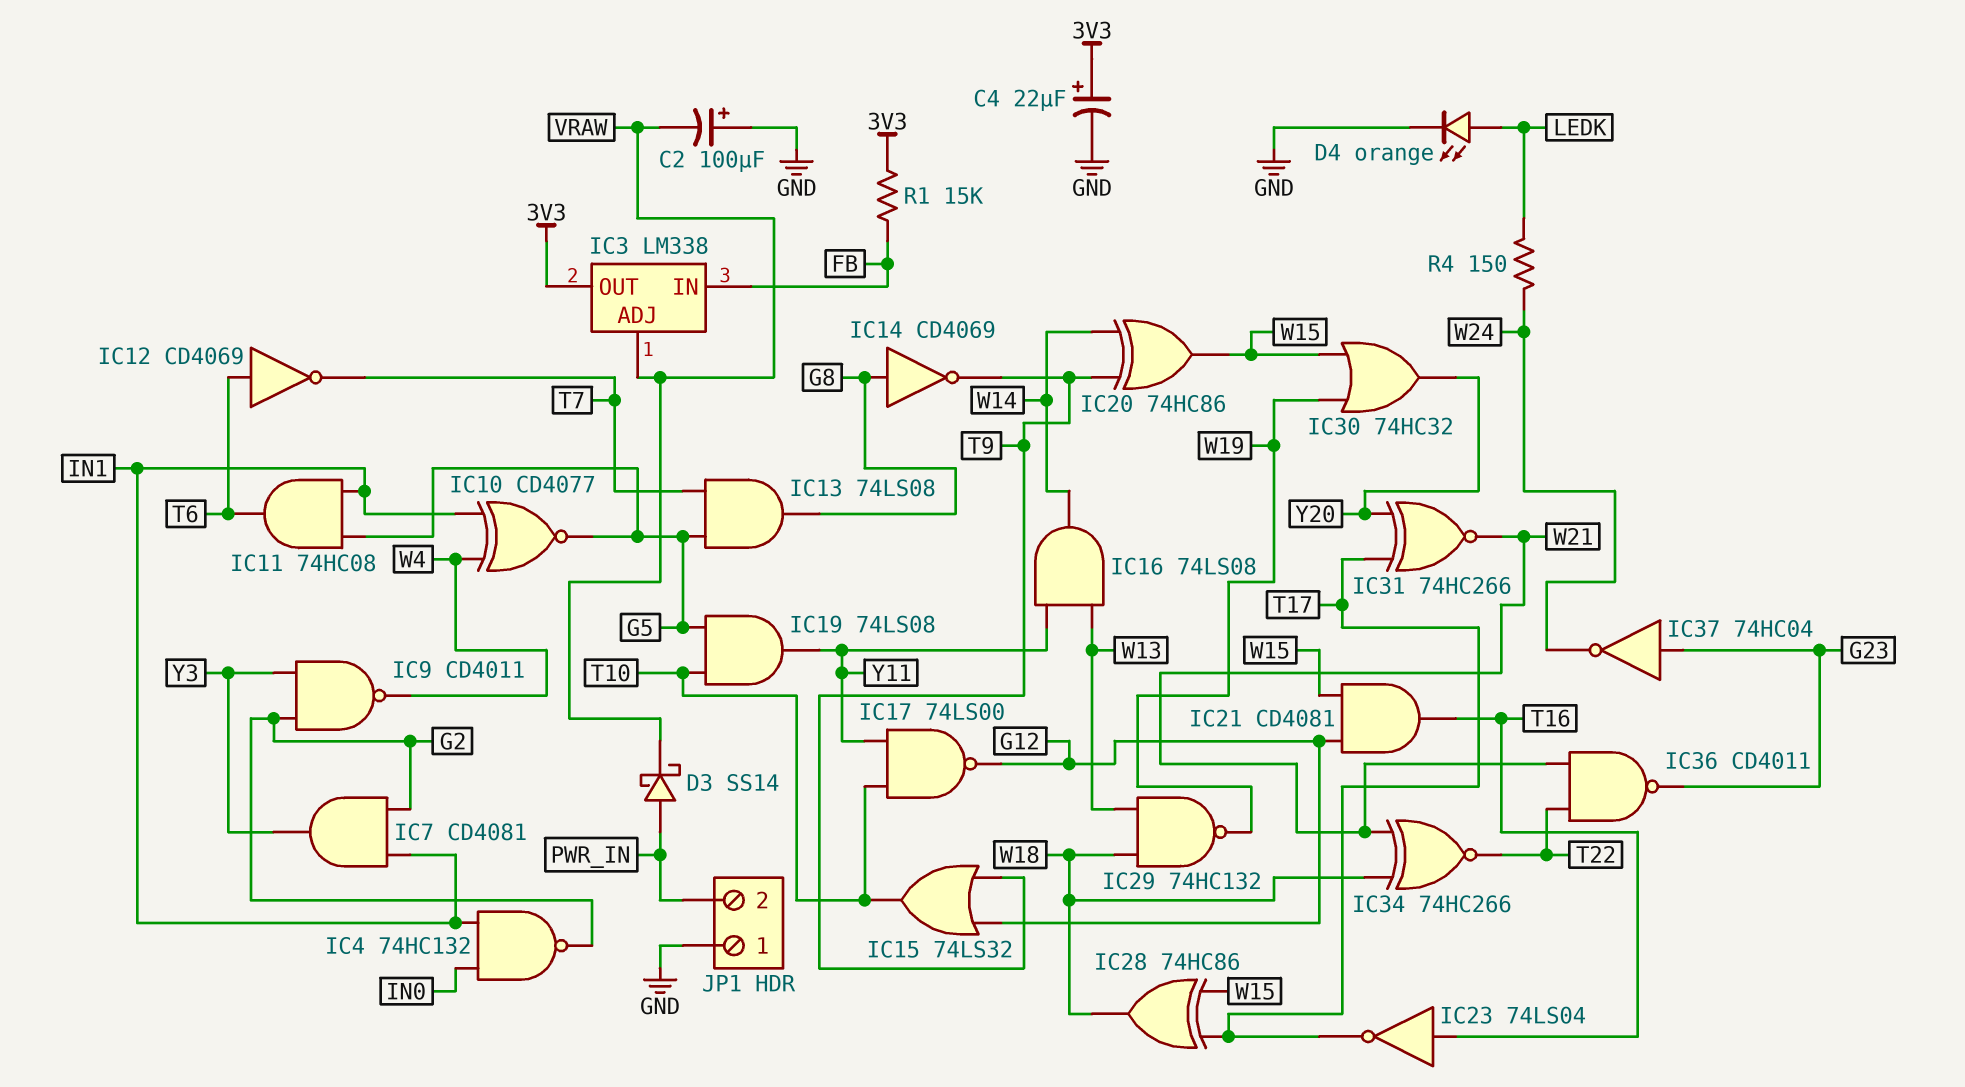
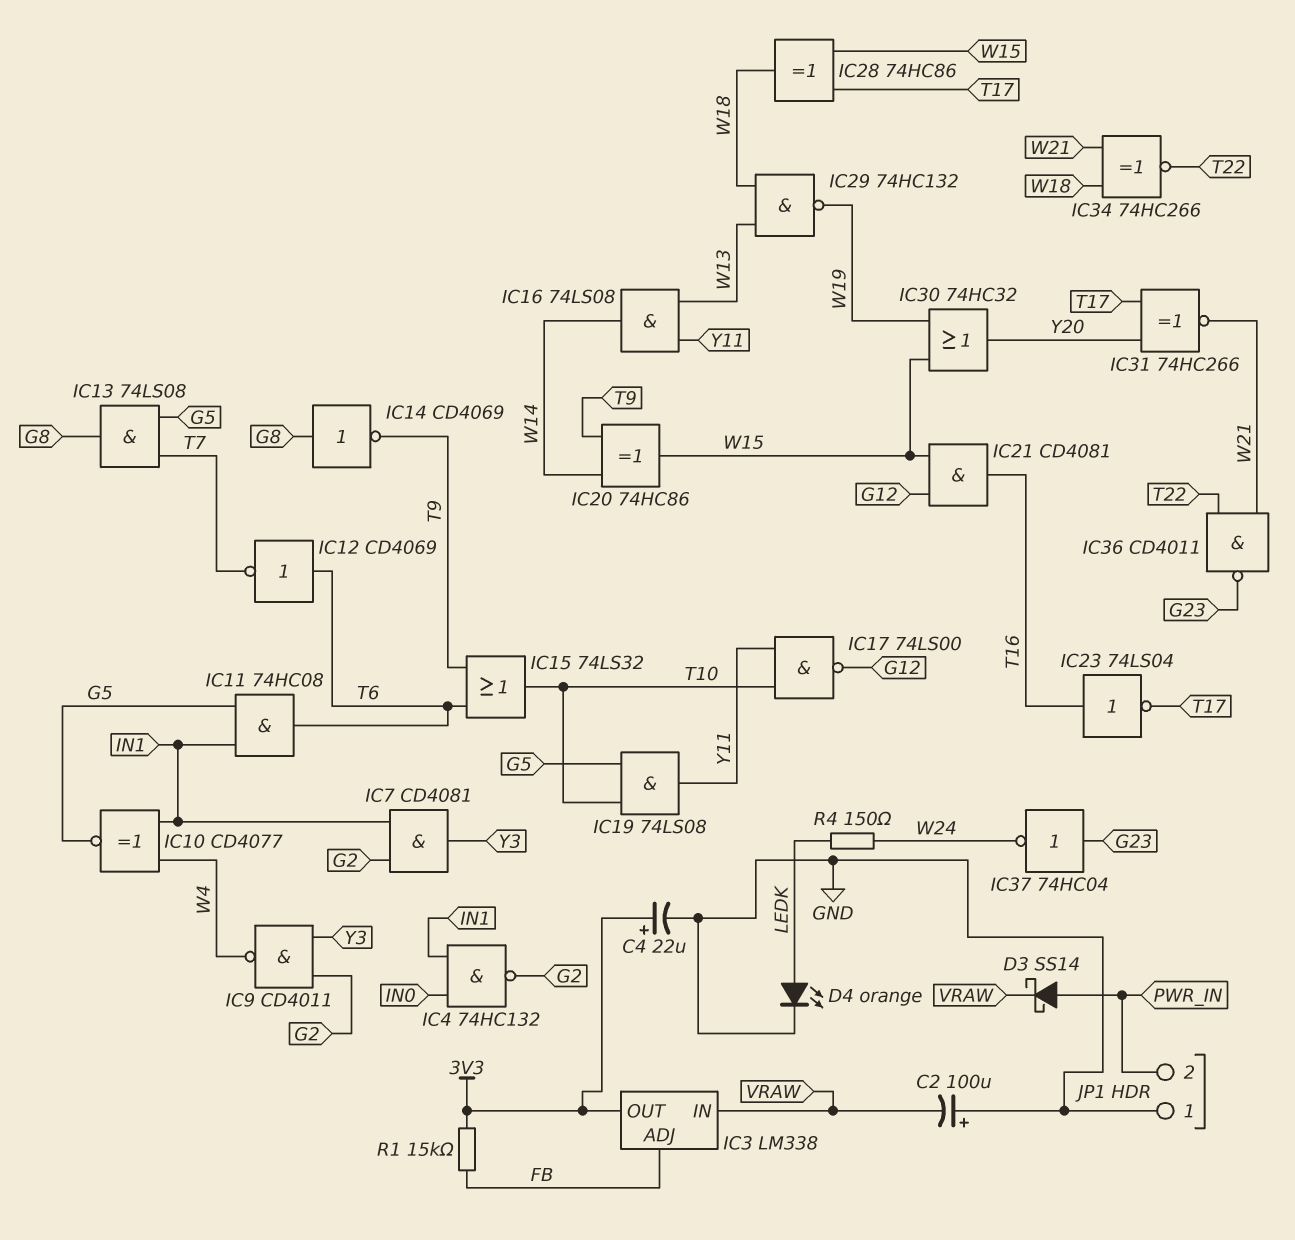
IC3 pin ADJ: VRAW -> FB
IC3 pin IN: FB -> VRAW
IC15: OR 74LS32 (in G12, in T9, out T10) -> OR 74LS32 (in T6, in T9, out T10)

